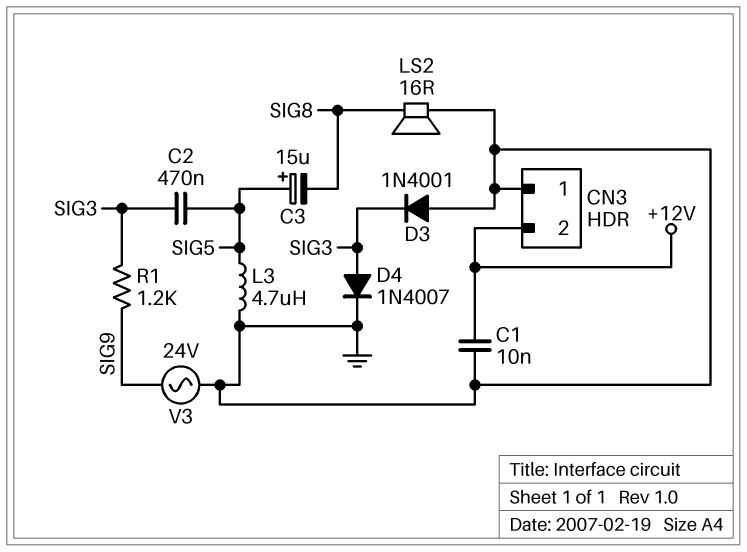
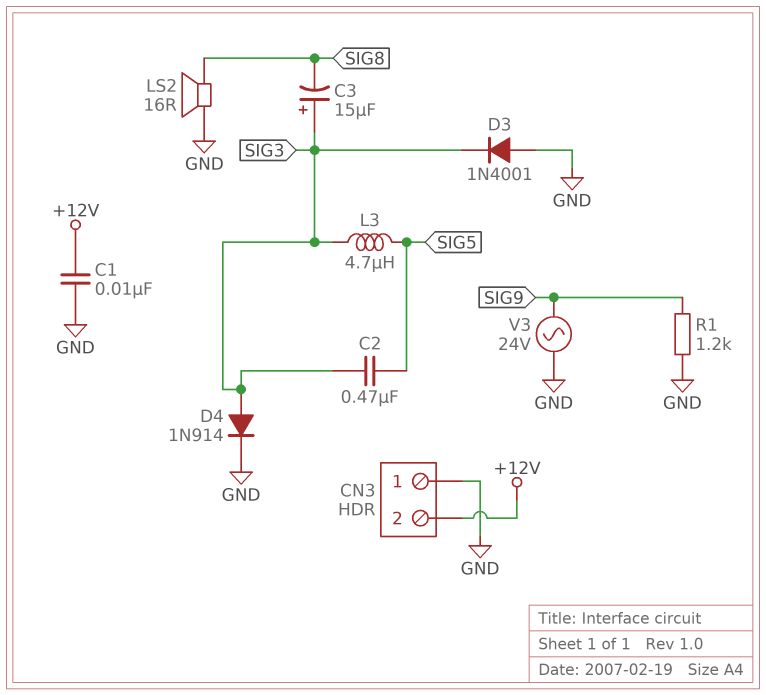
C3: 15uF (plus SIG5, minus SIG8) -> 15uF (plus SIG3, minus SIG8)
D4: diode 1N4007 (A SIG3, K GND) -> diode 1N914 (A SIG3, K GND)
L3: 4.7uH (GND, SIG5) -> 4.7uH (SIG3, SIG5)
R1: 1.2k (SIG3, SIG9) -> 1.2k (GND, SIG9)

